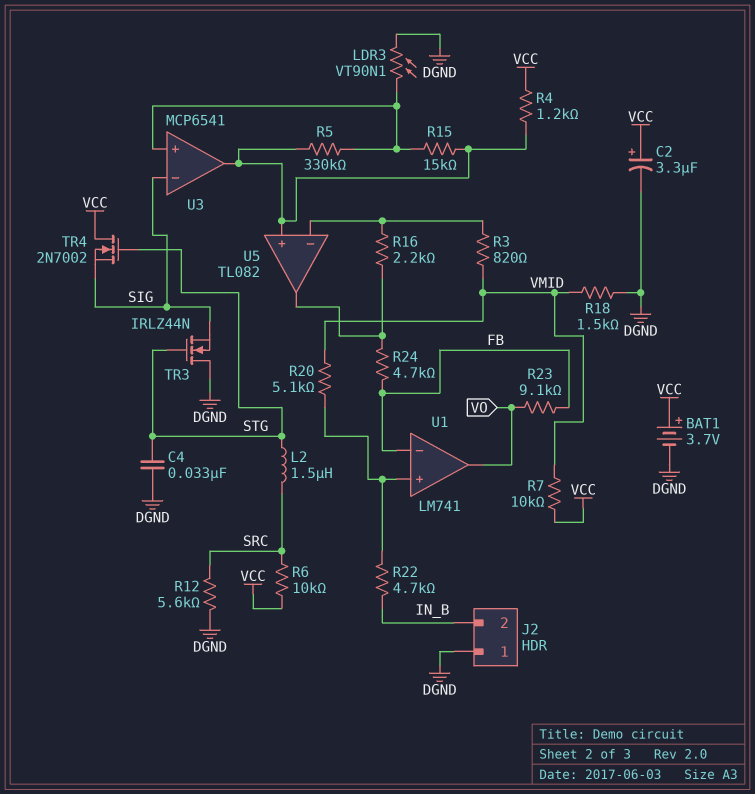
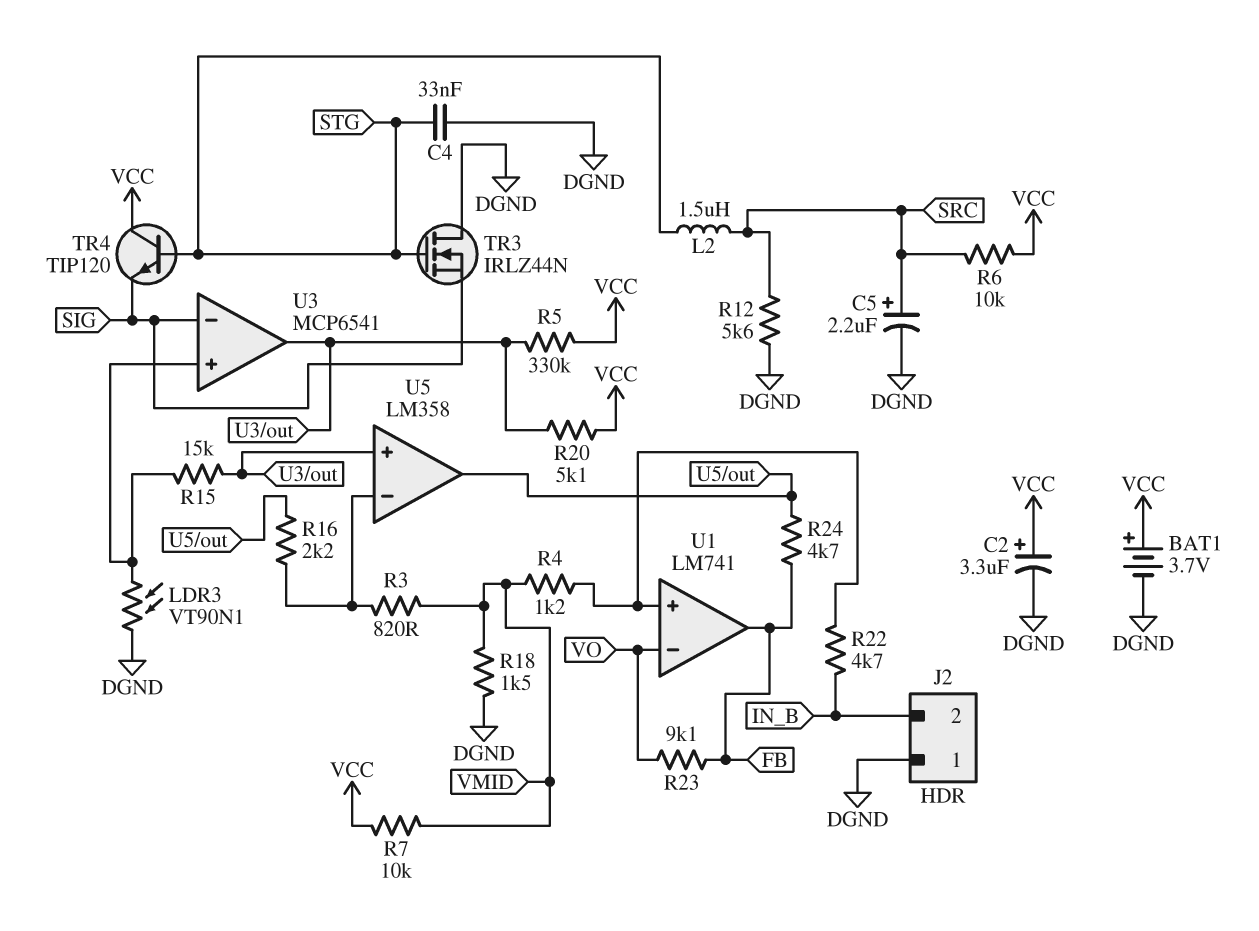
C5: none -> 2.2uF (plus SRC, minus DGND)
R4: 1.2k (U3/out, VCC) -> 1.2k (U1/in+, VMID)
R5: 330k (U3/in+, U3/out) -> 330k (U3/out, VCC)
R20: 5.1k (U1/in+, VMID) -> 5.1k (U3/out, VCC)
TR4: NMOS 2N7002 (G STG, D VCC, S SIG) -> NPN TIP120 (B STG, C VCC, E SIG)
U1 pin in-: FB -> VO
U1 pin out: VO -> FB
U5: TL082 -> LM358

